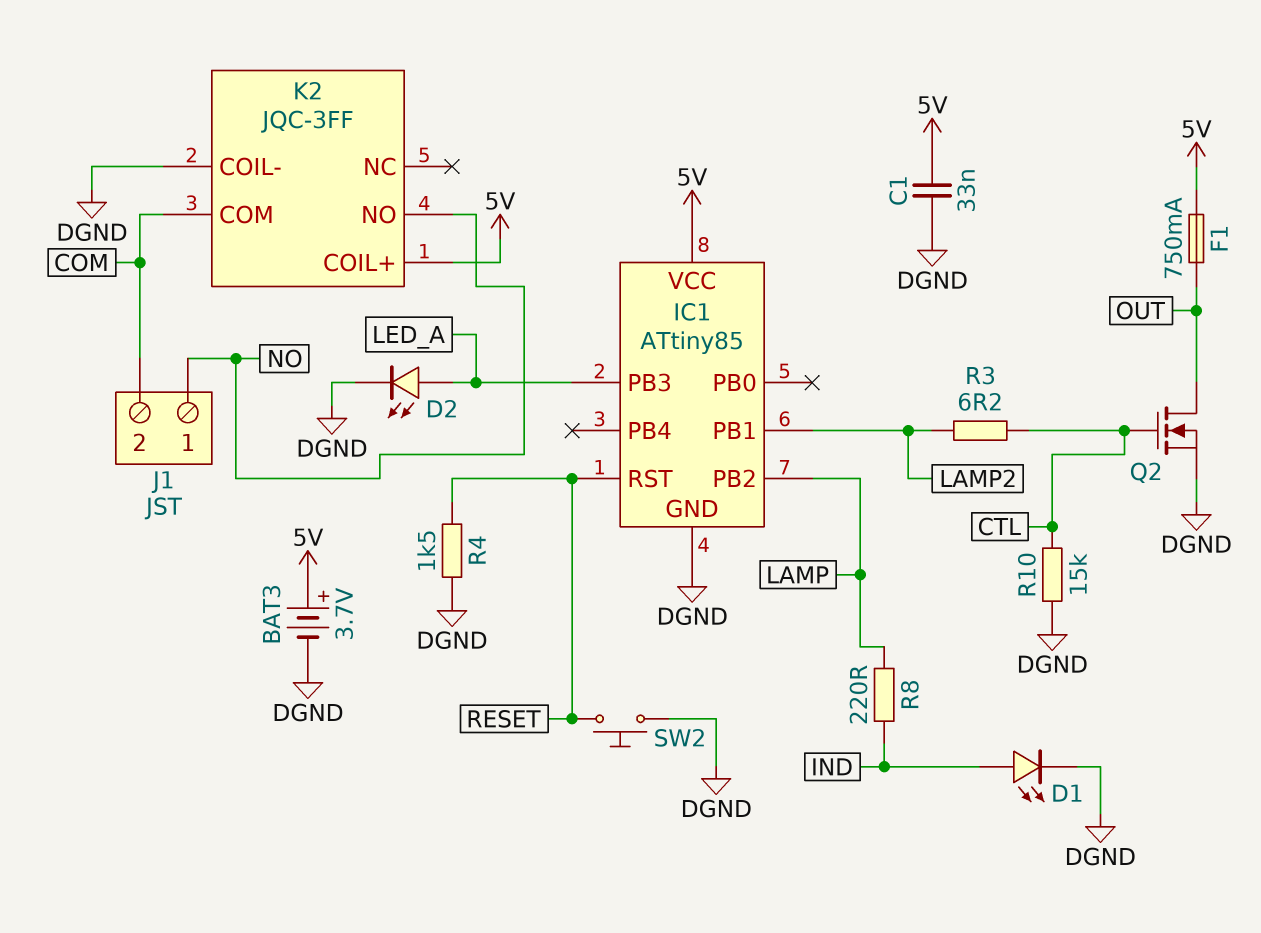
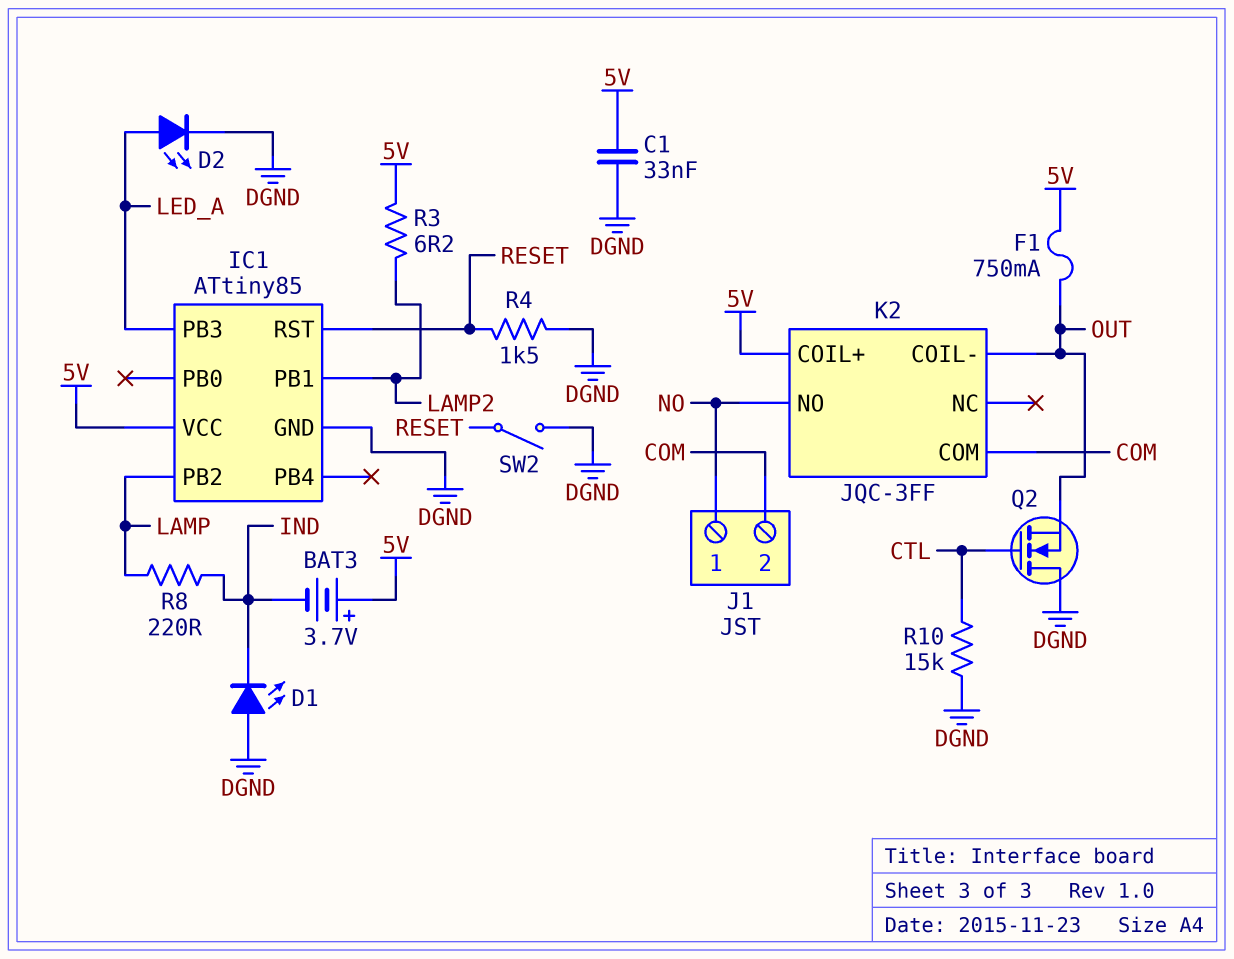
BAT3: 3.7V (plus 5V, minus DGND) -> 3.7V (plus 5V, minus IND)
D1: LED (A IND, K DGND) -> LED (A DGND, K IND)
K2 pin COIL-: DGND -> OUT
Q2: NMOS (G CTL, D OUT, S DGND) -> NMOS (G CTL, D DGND, S OUT)
R3: 6.2 (CTL, LAMP2) -> 6.2 (5V, LAMP2)
SW2: button (DGND, RESET) -> switch (DGND, RESET)

